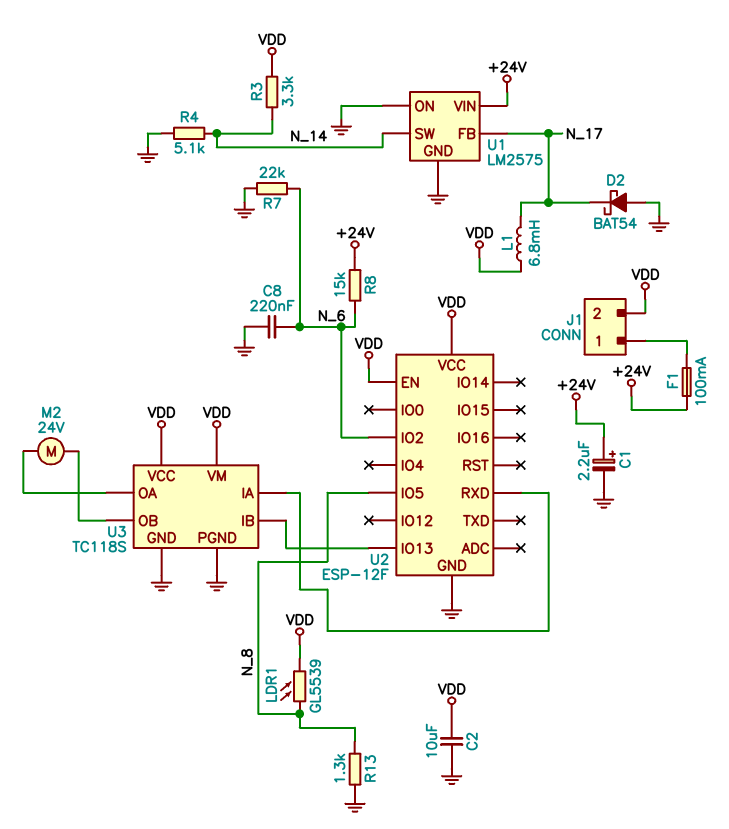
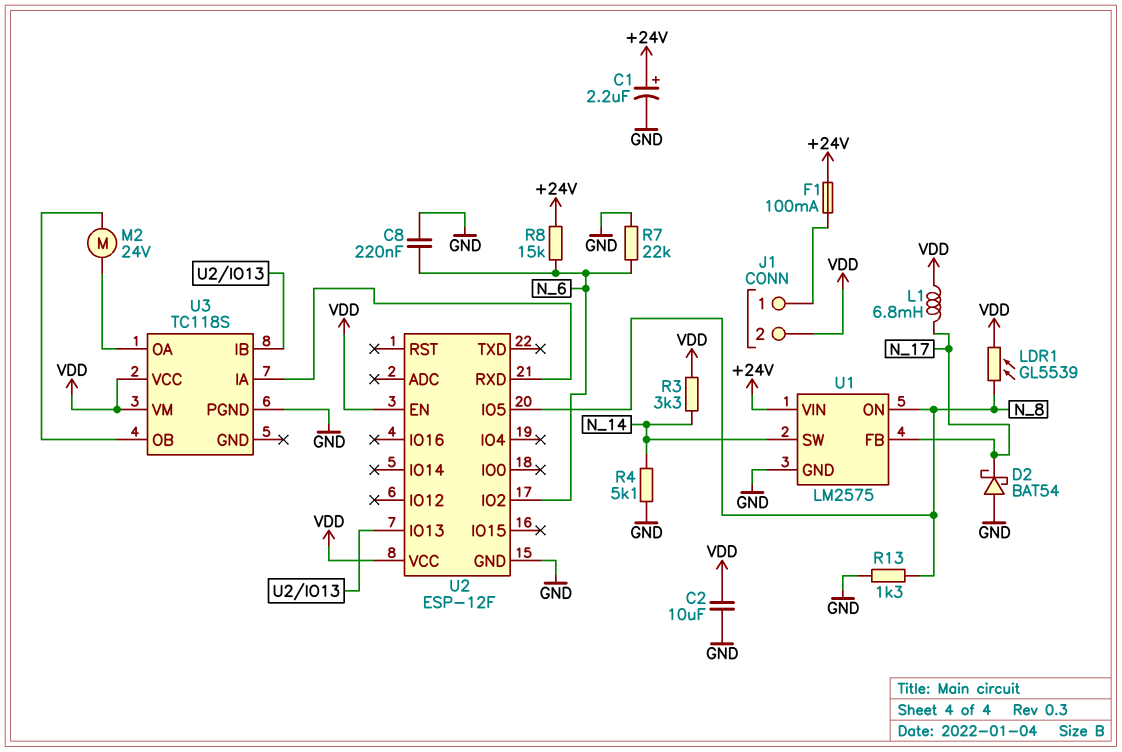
U1 pin ON: GND -> N_8
U3 pin GND: GND -> none

